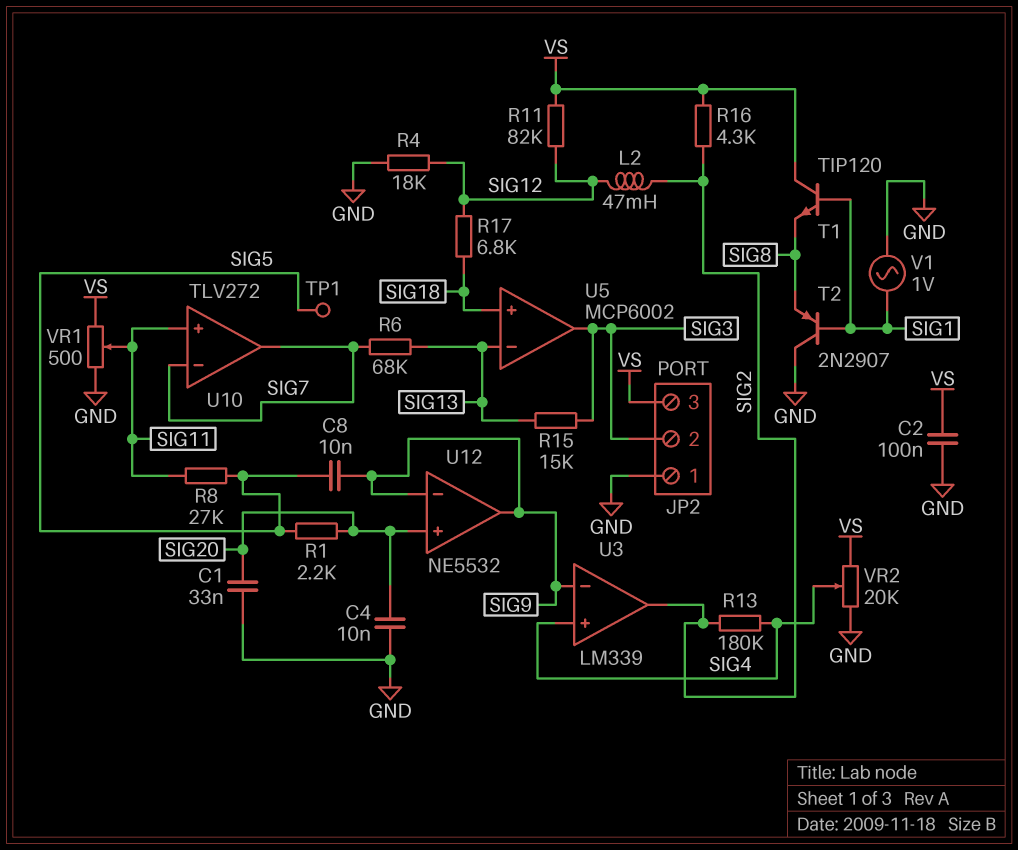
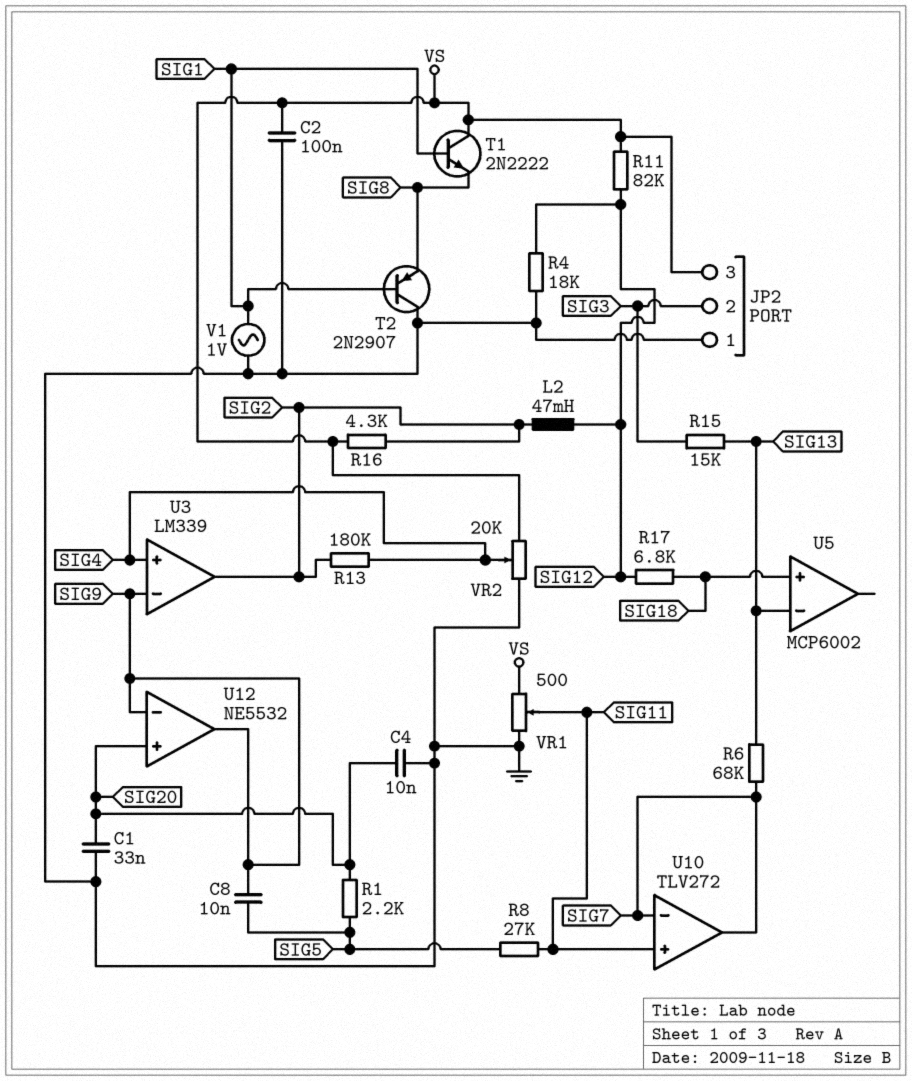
T1: NPN TIP120 (B SIG1, C VS, E SIG8) -> NPN 2N2222 (B SIG1, C VS, E SIG8)
TP1: test point (SIG5) -> none
U5 pin out: SIG3 -> none

